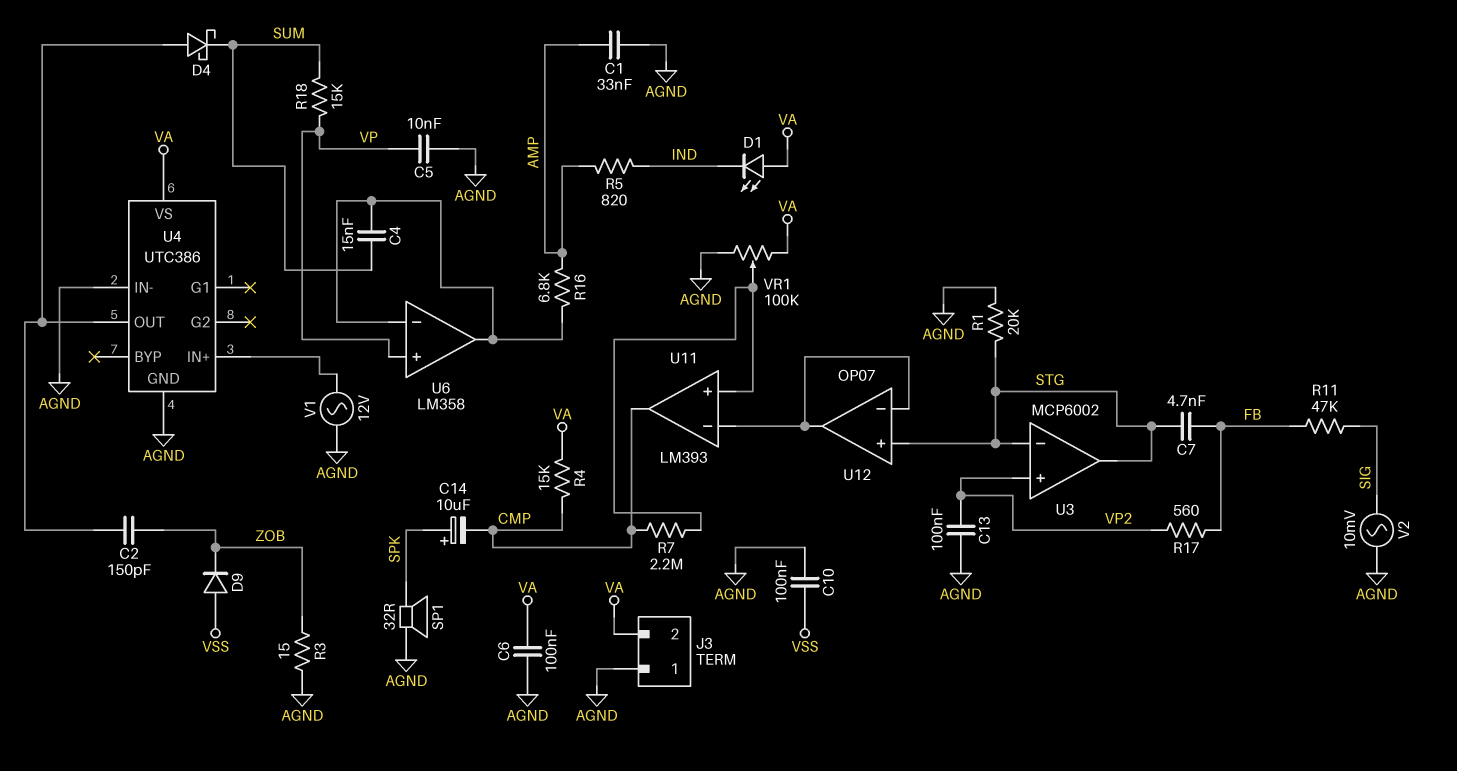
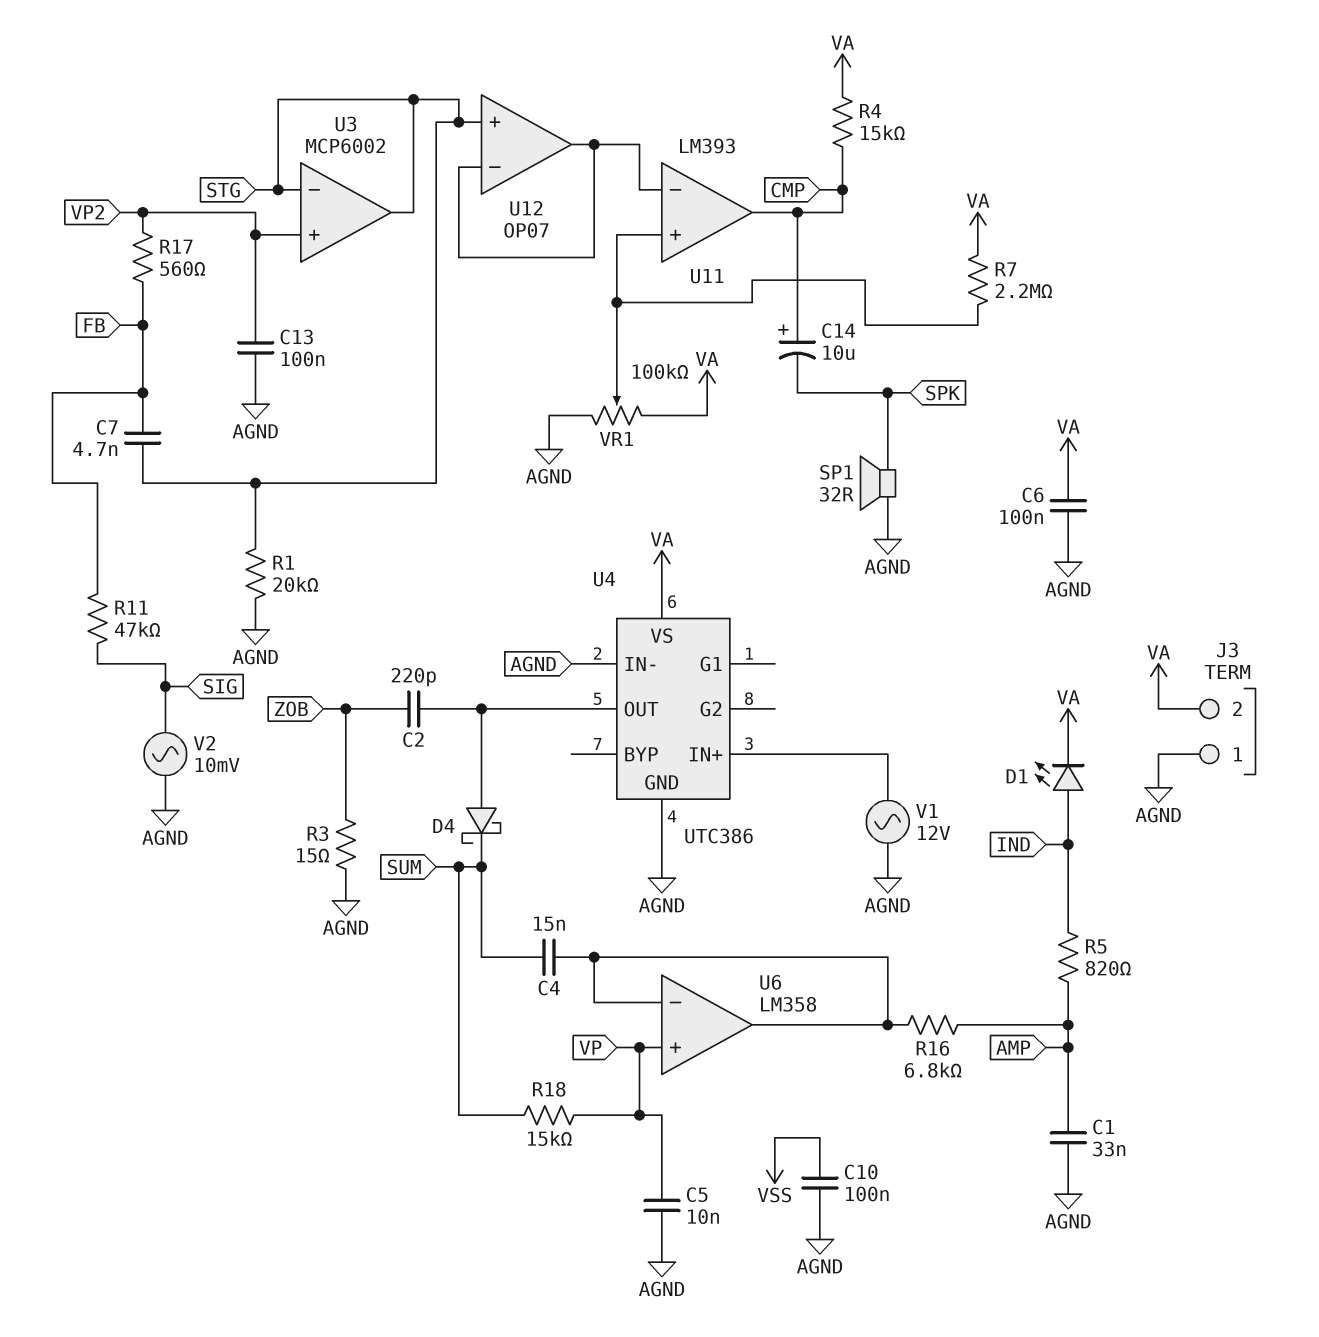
C2: 150pF (U4/OUT, ZOB) -> 220pF (U4/OUT, ZOB)
C14: 10uF (plus SPK, minus CMP) -> 10uF (plus CMP, minus SPK)
D1: LED (A VA, K IND) -> LED (A IND, K VA)
D9: diode (A VSS, K ZOB) -> none
R7: 2.2M (CMP, U11/in+) -> 2.2M (U11/in+, VA)

